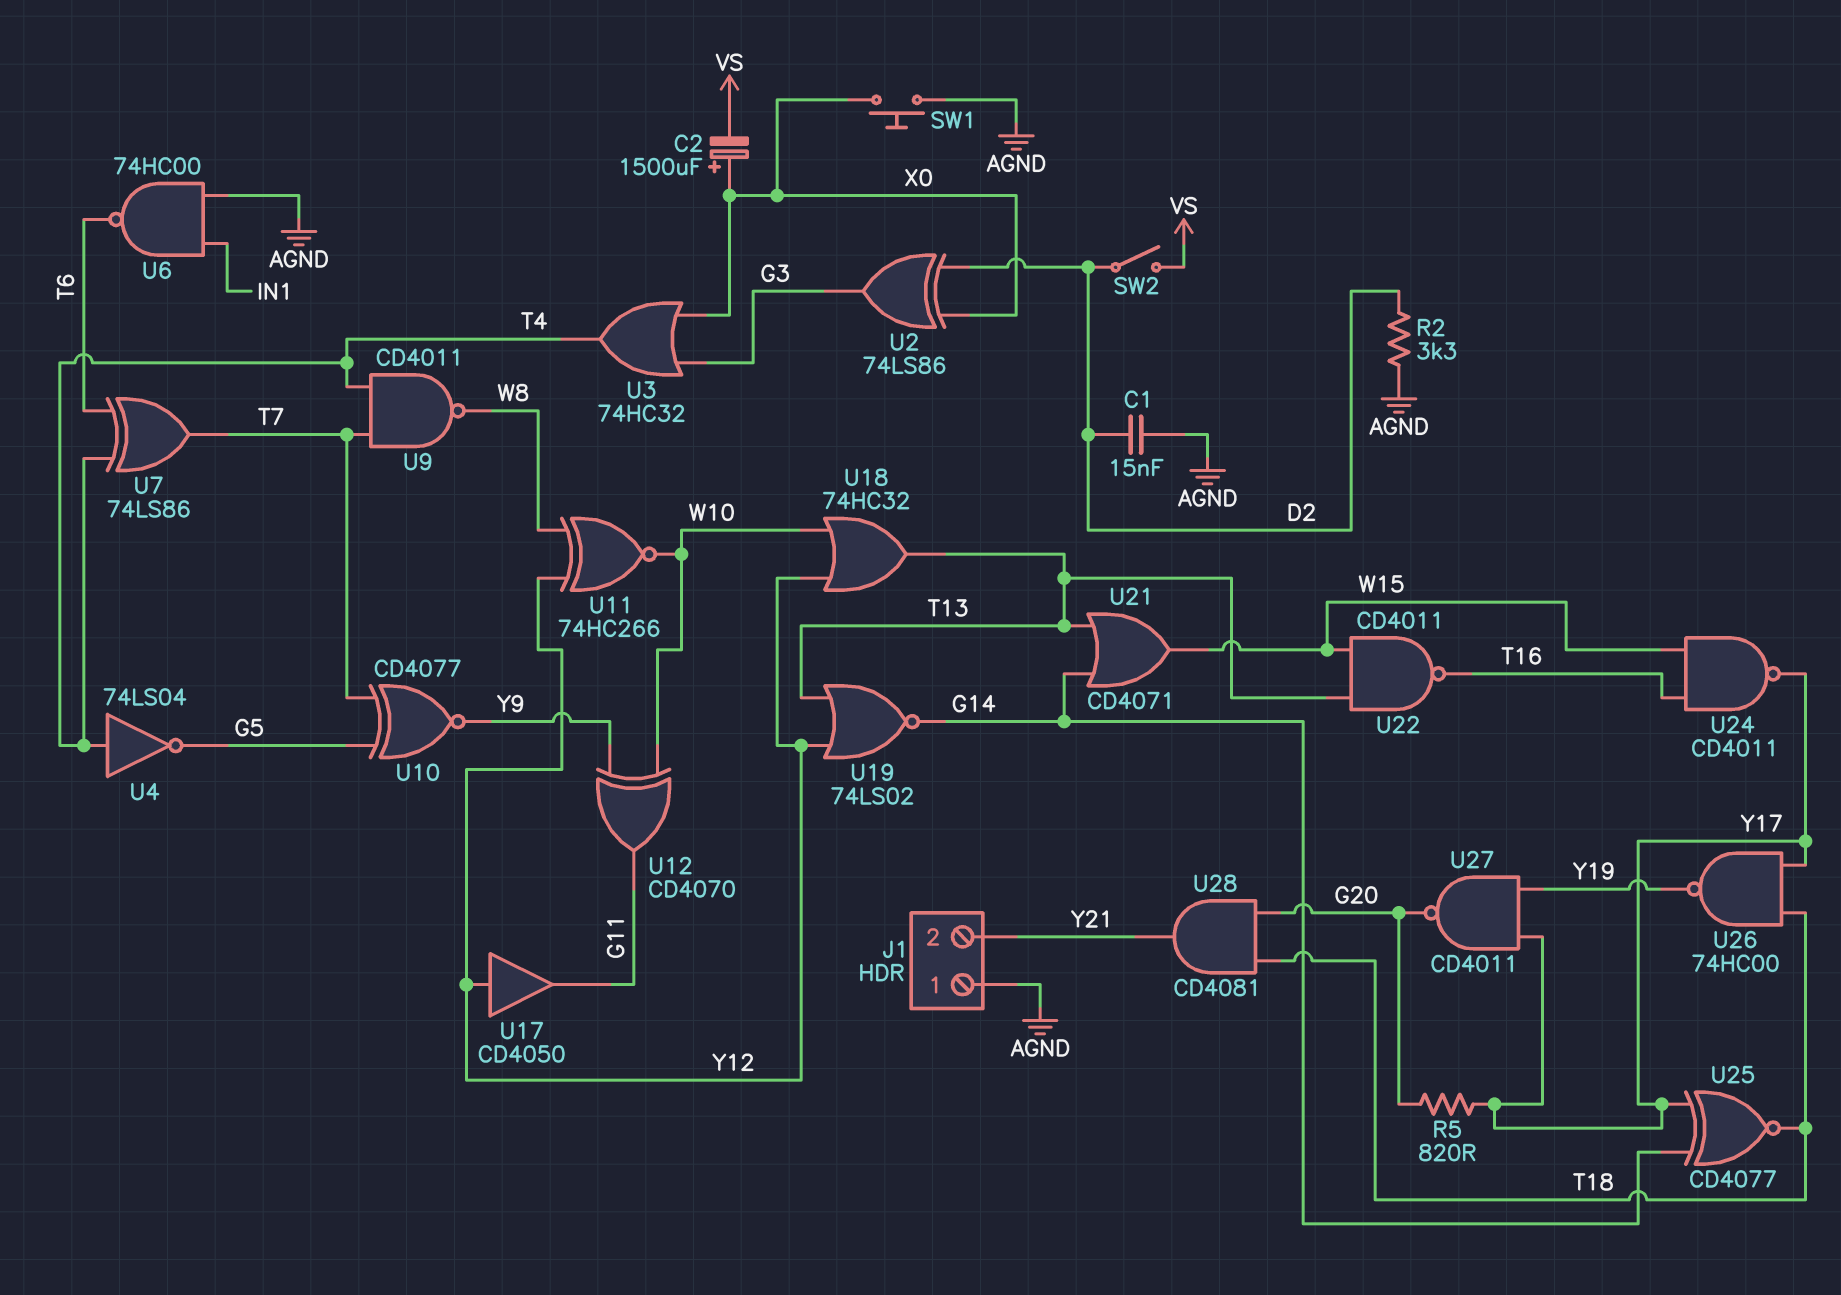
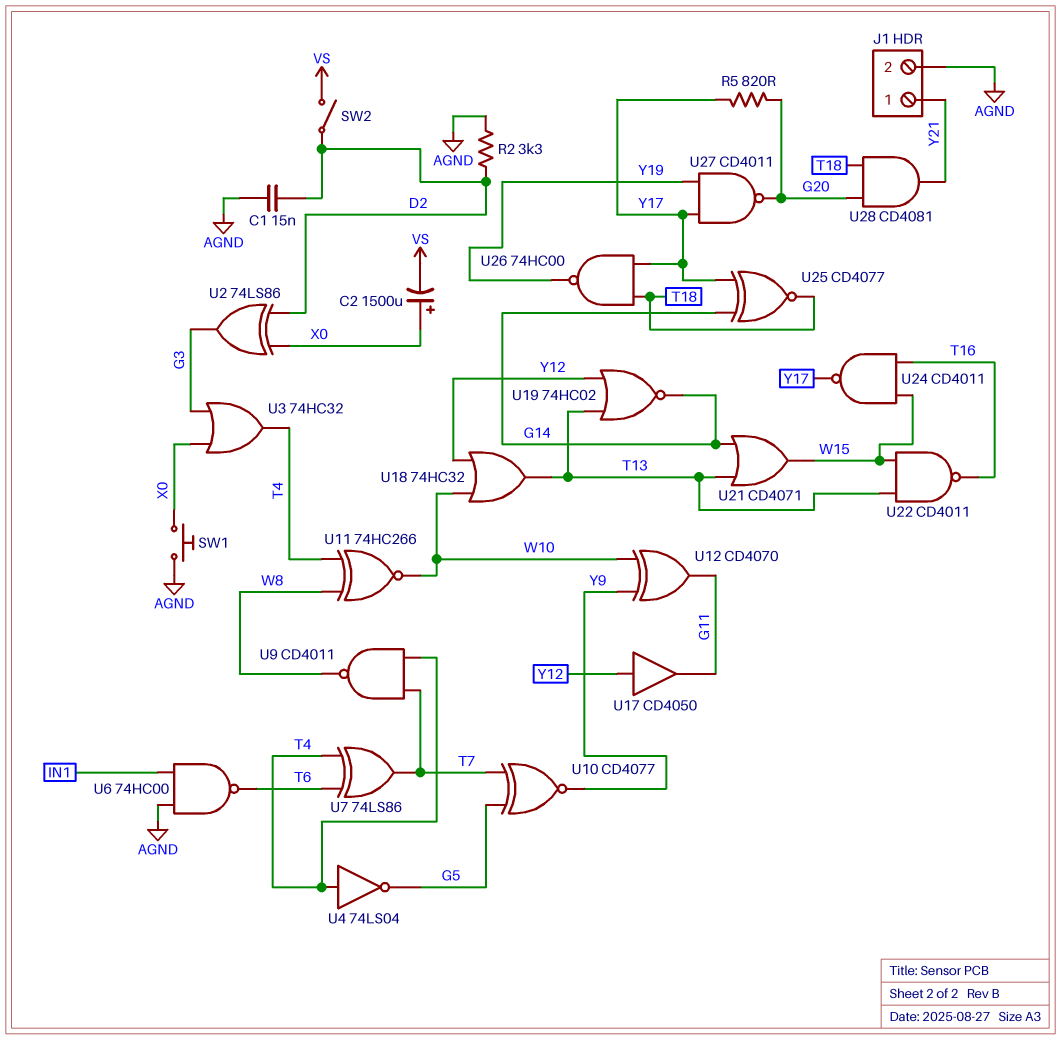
J1 pin 1: AGND -> Y21
J1 pin 2: Y21 -> AGND
U11: XNOR 74HC266 (in W8, in Y12, out W10) -> XNOR 74HC266 (in T4, in W8, out W10)
U19: NOR 74LS02 (in T13, in Y12, out G14) -> NOR 74HC02 (in T13, in Y12, out G14)

